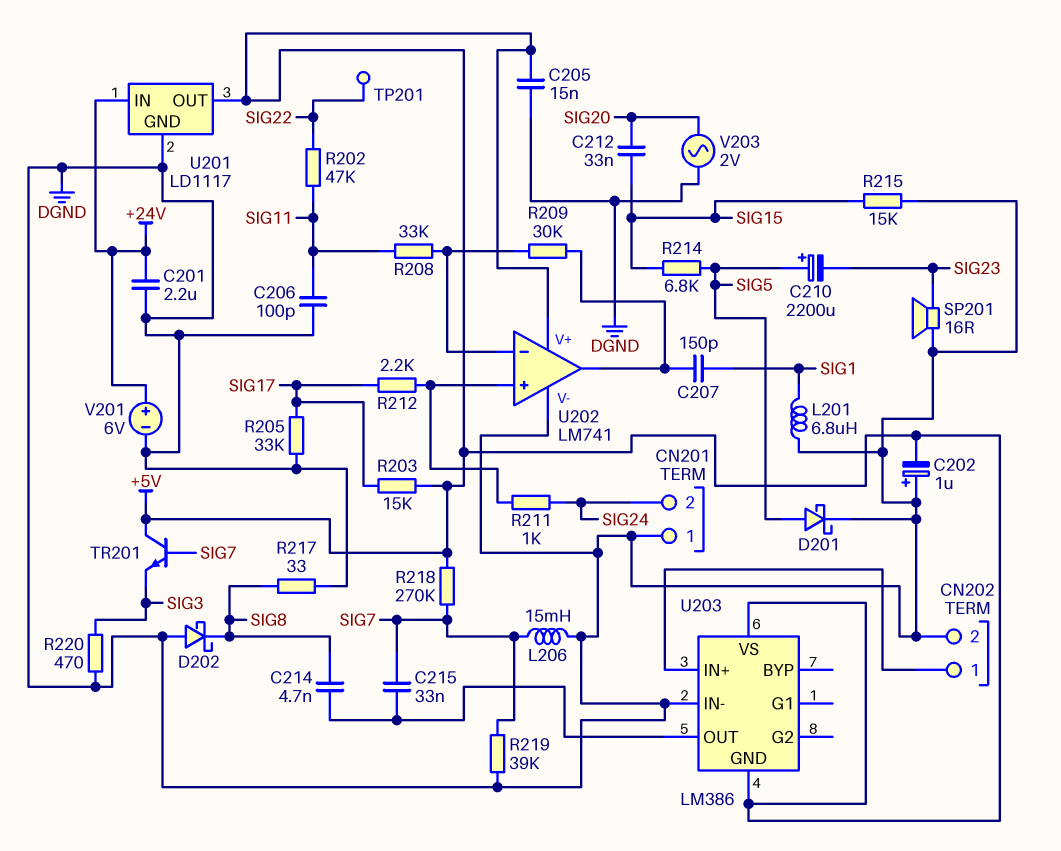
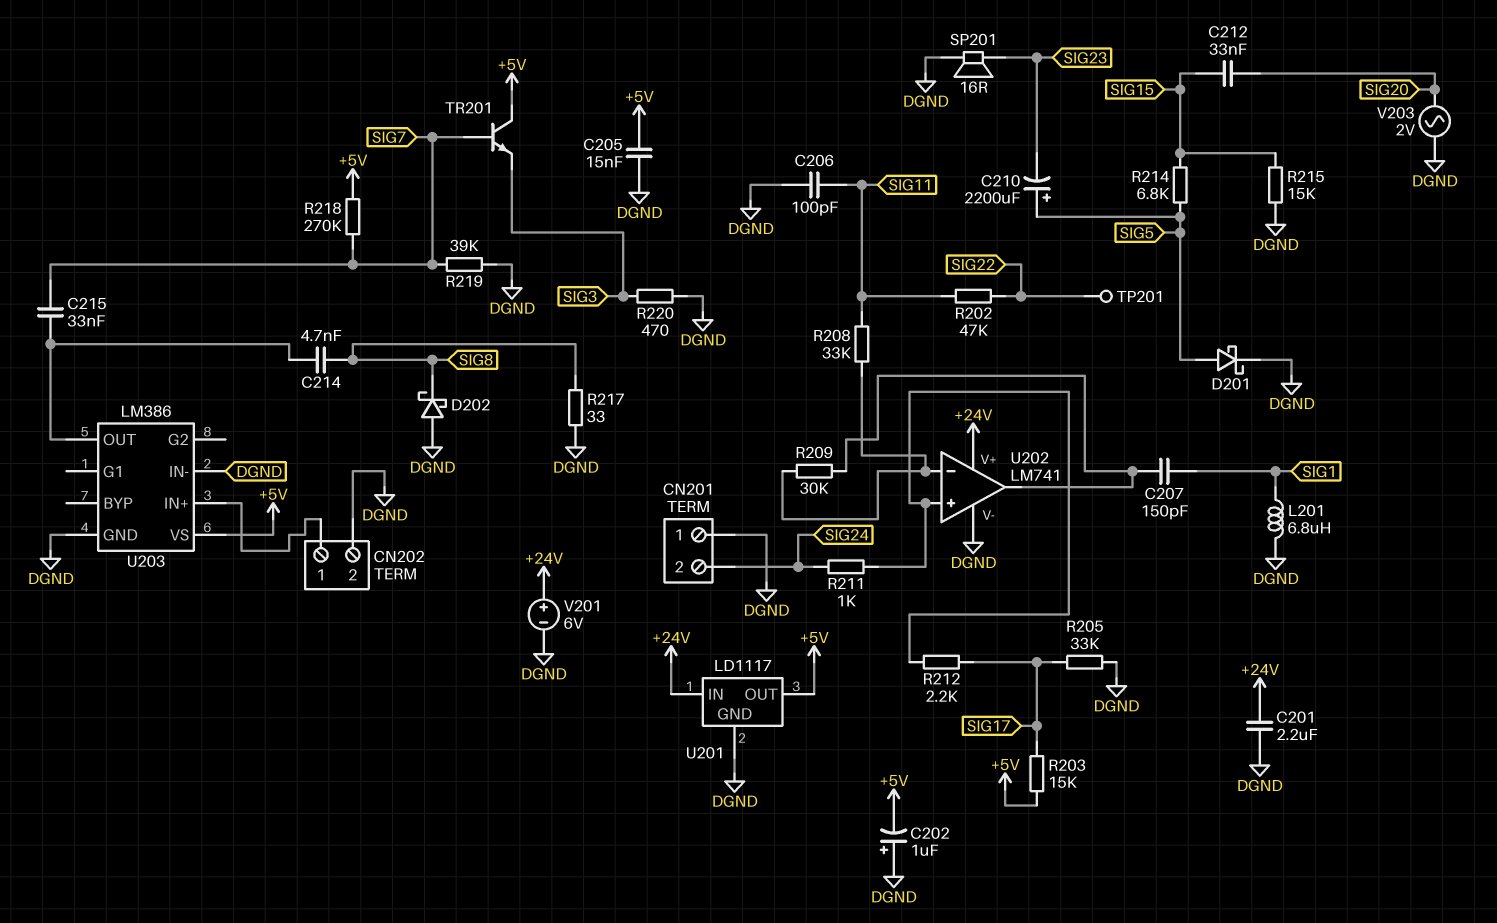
L206: 15mH (DGND, SIG7) -> none
U202 pin V+: +5V -> +24V
U203 pin GND: +5V -> DGND

